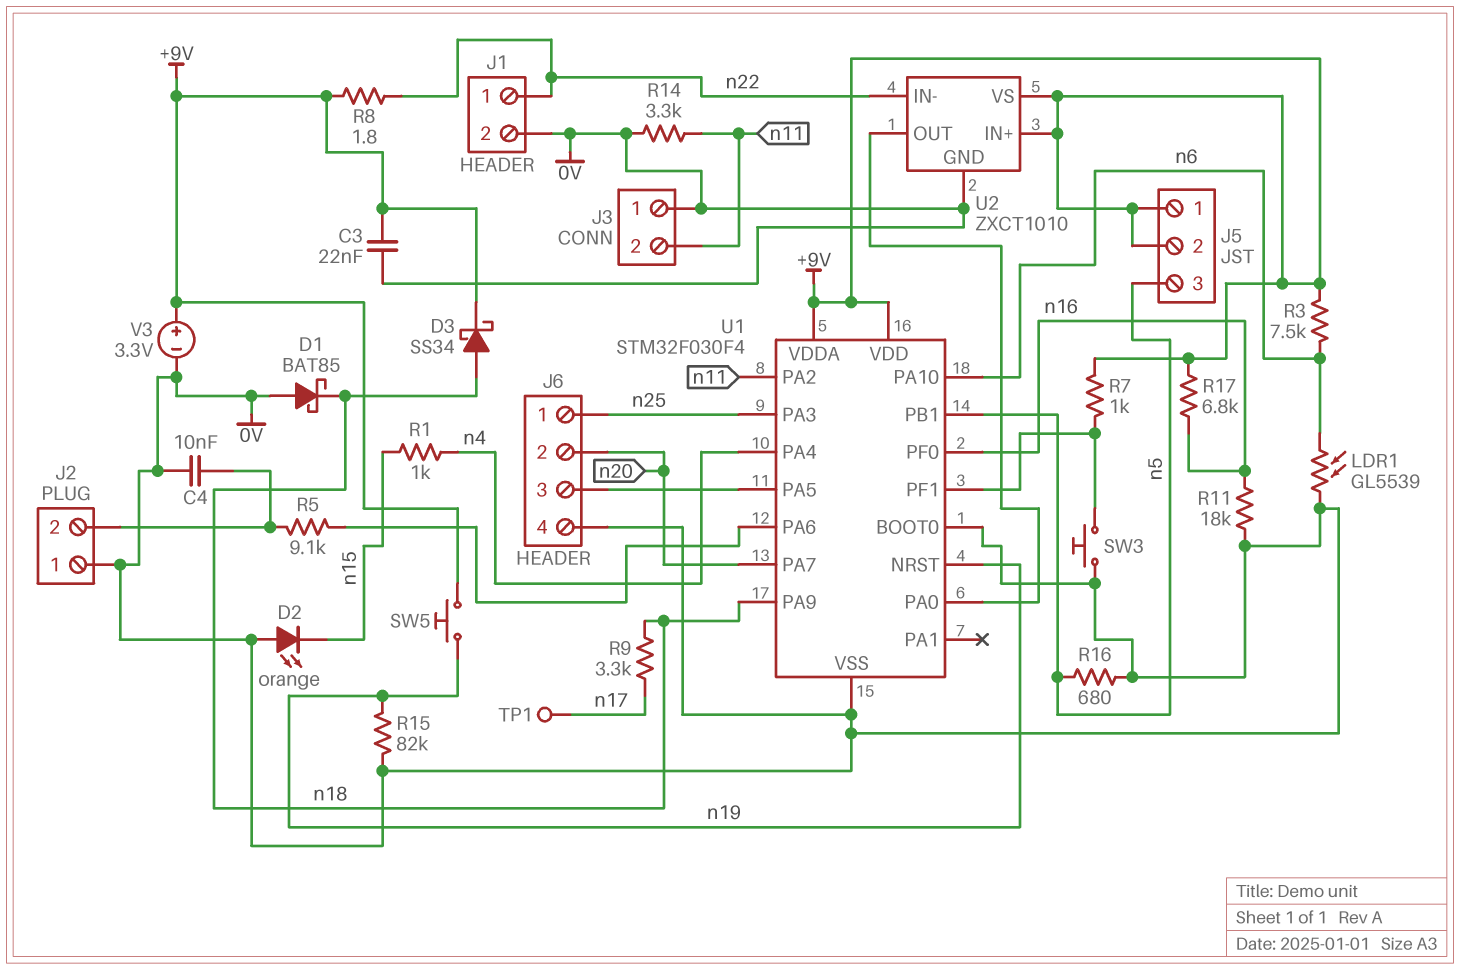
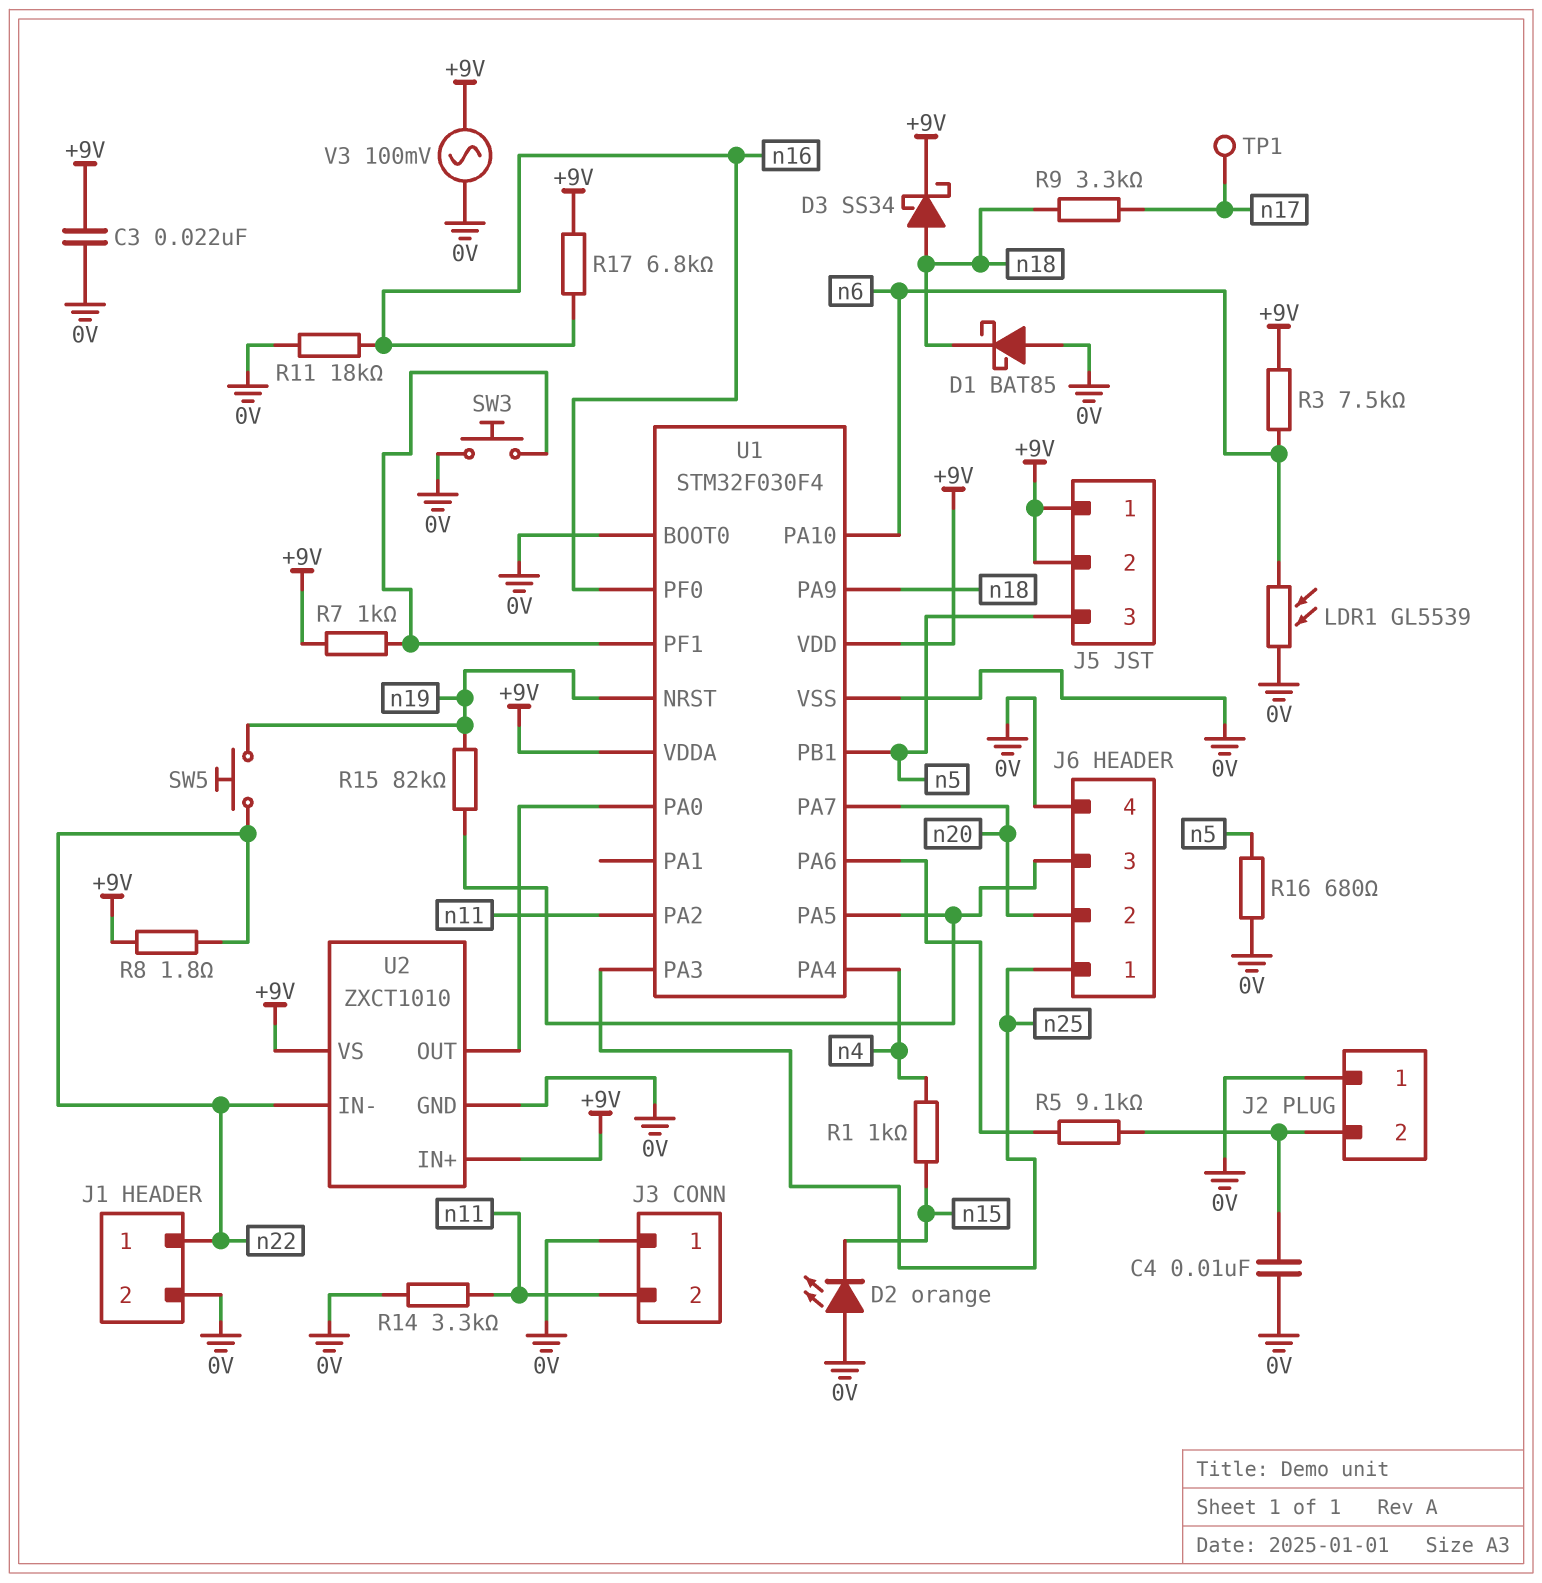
R15: 82k (0V, n19) -> 82k (J6/3, n19)
SW5: button (+9V, n19) -> button (n19, n22)
V3: 3.3V (plus +9V, minus 0V) -> AC 100mV (+9V, 0V)

